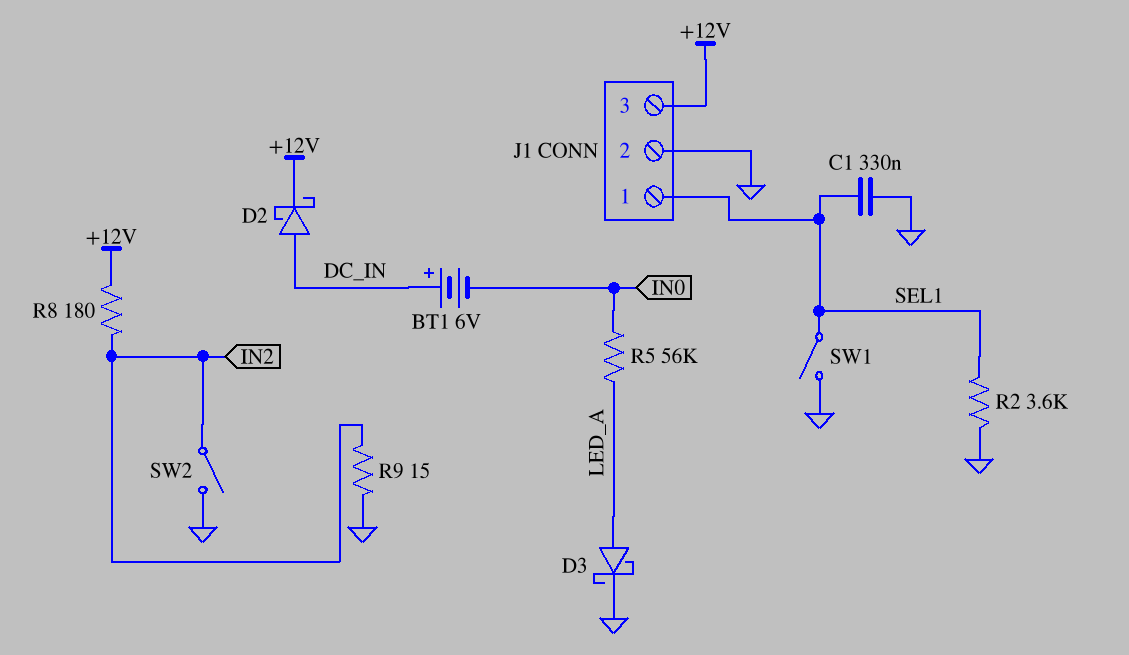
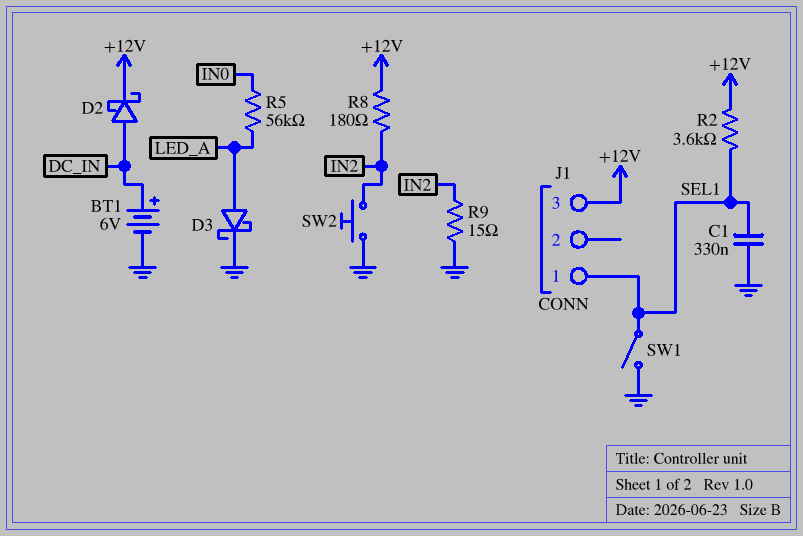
BT1: 6V (plus DC_IN, minus IN0) -> 6V (plus DC_IN, minus GND)
J1 pin 2: GND -> none
R2: 3.6k (GND, SEL1) -> 3.6k (+12V, SEL1)
SW2: switch (GND, IN2) -> button (GND, IN2)

